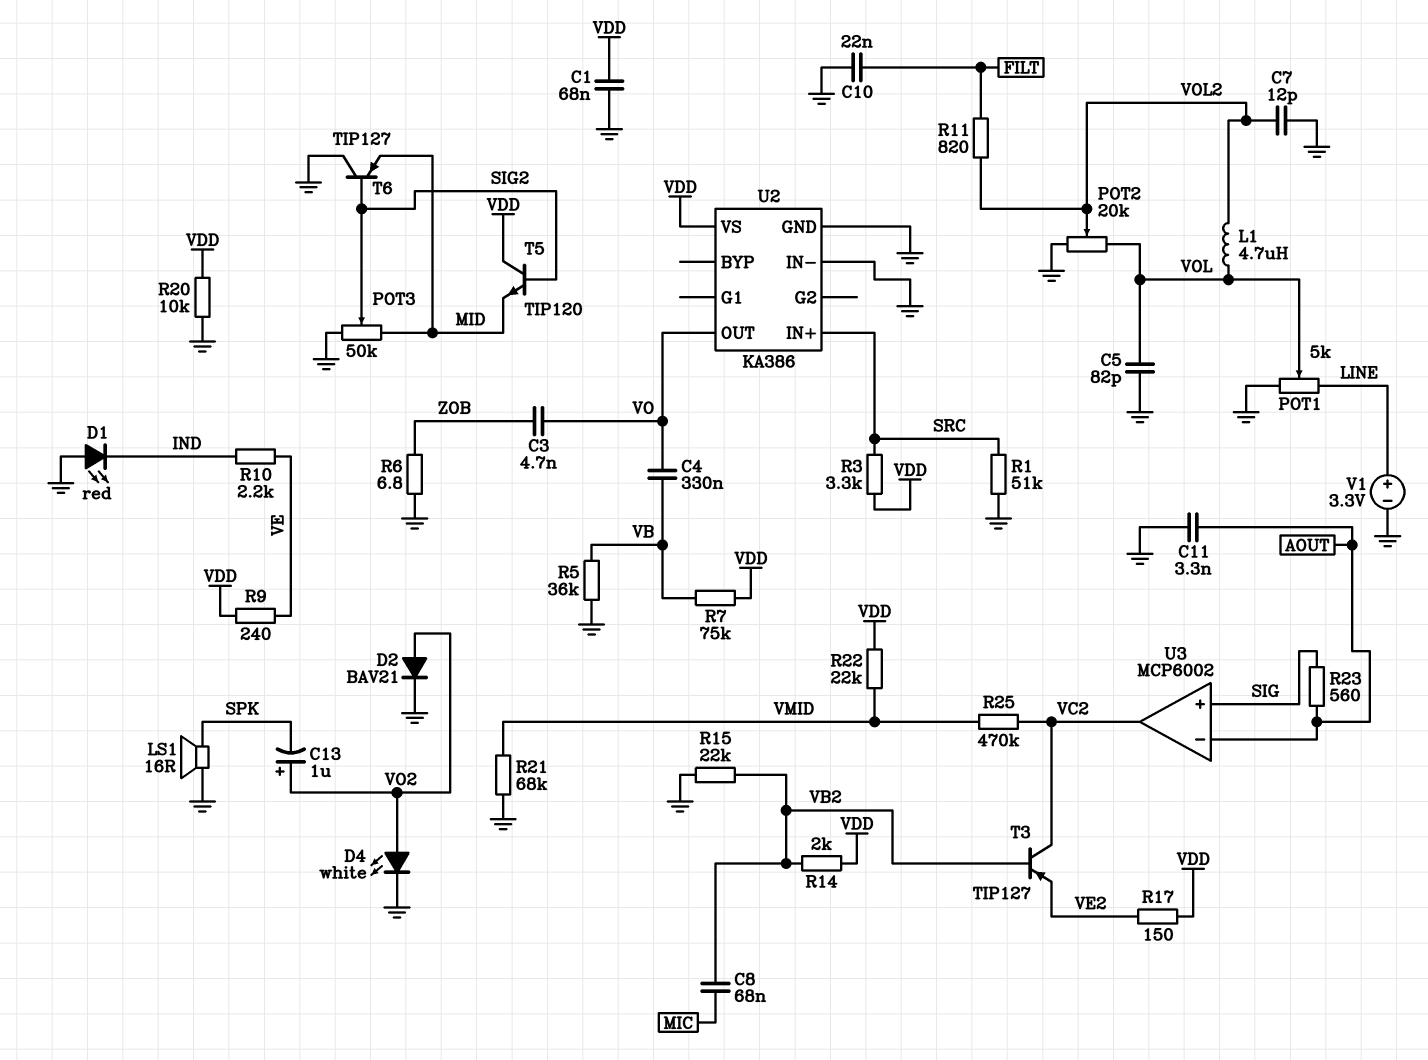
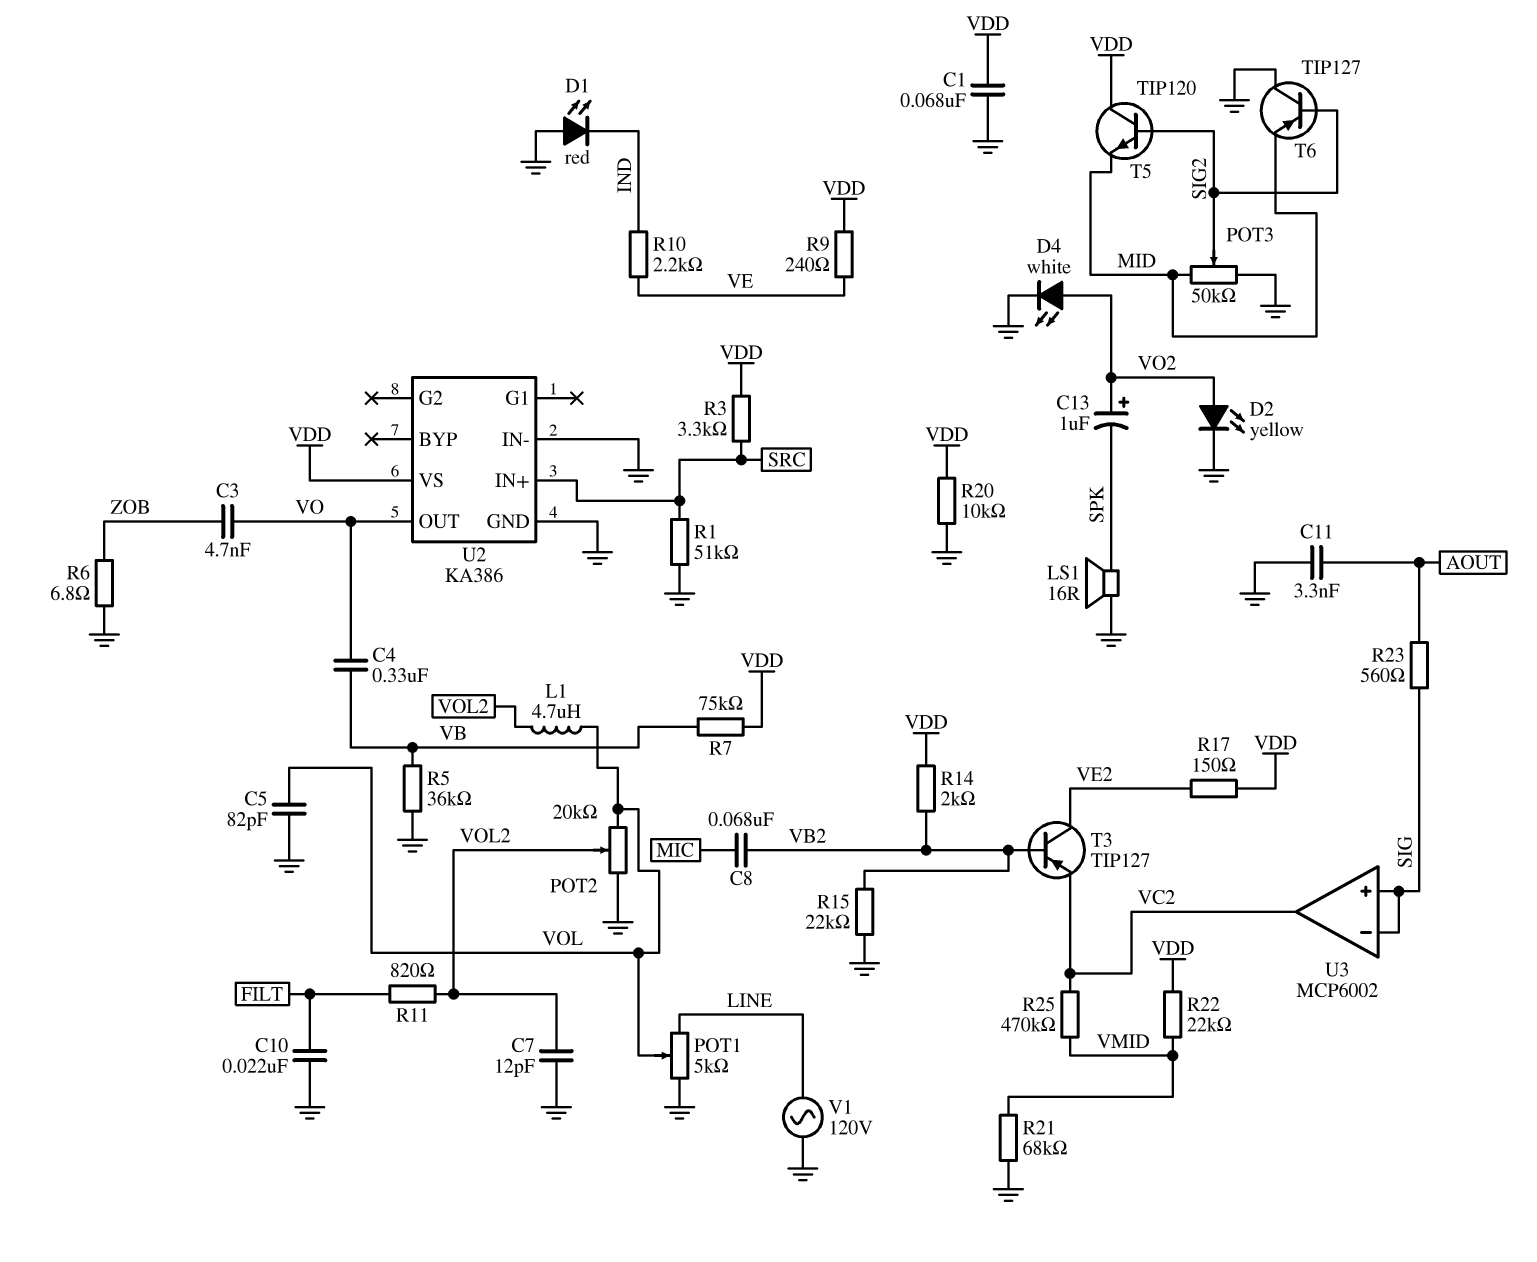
D2: diode BAV21 (A VO2, K GND) -> LED yellow (A VO2, K GND)
T3: PNP TIP127 (B VB2, C VC2, E VE2) -> PNP TIP127 (B VB2, C VE2, E VC2)
U3 pin in-: AOUT -> SIG
V1: 3.3V (plus LINE, minus GND) -> AC 120V (GND, LINE)

